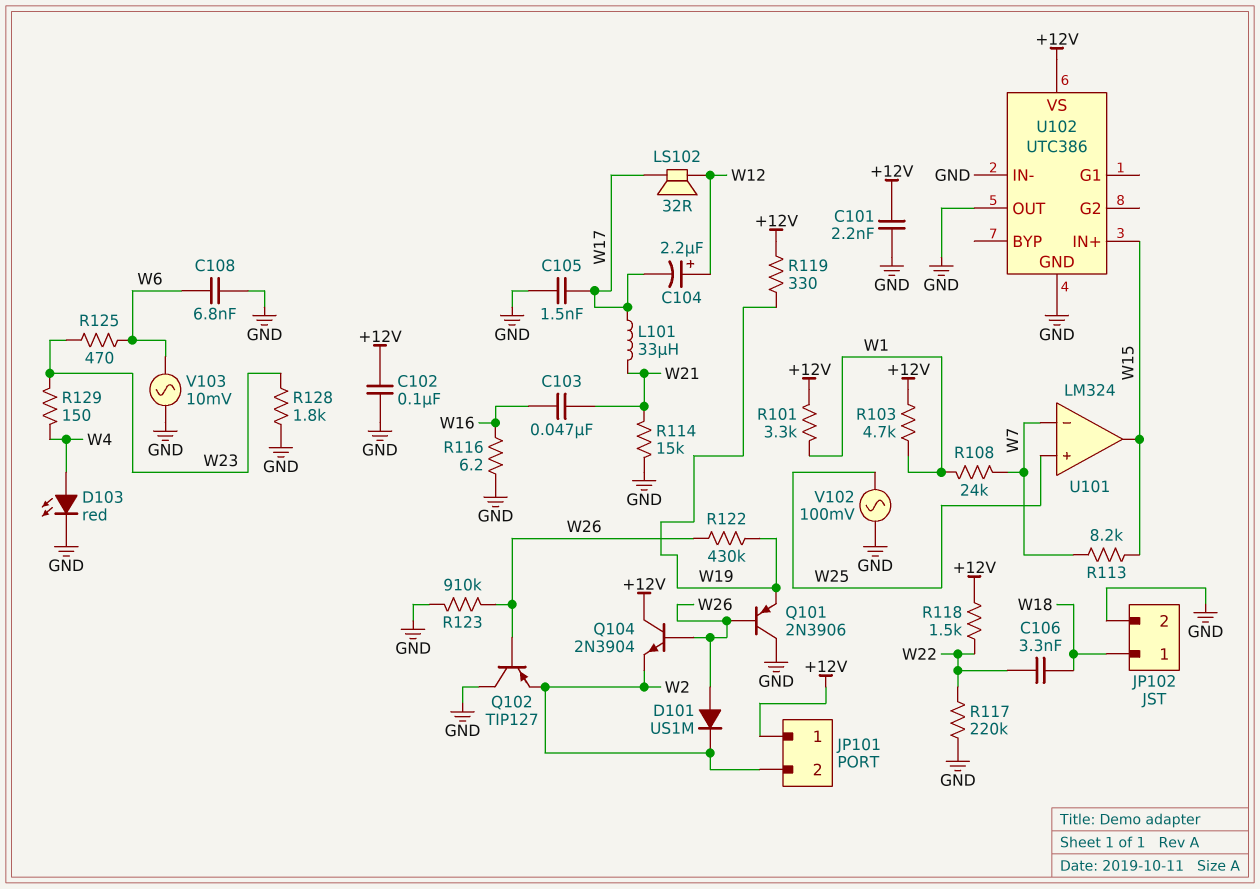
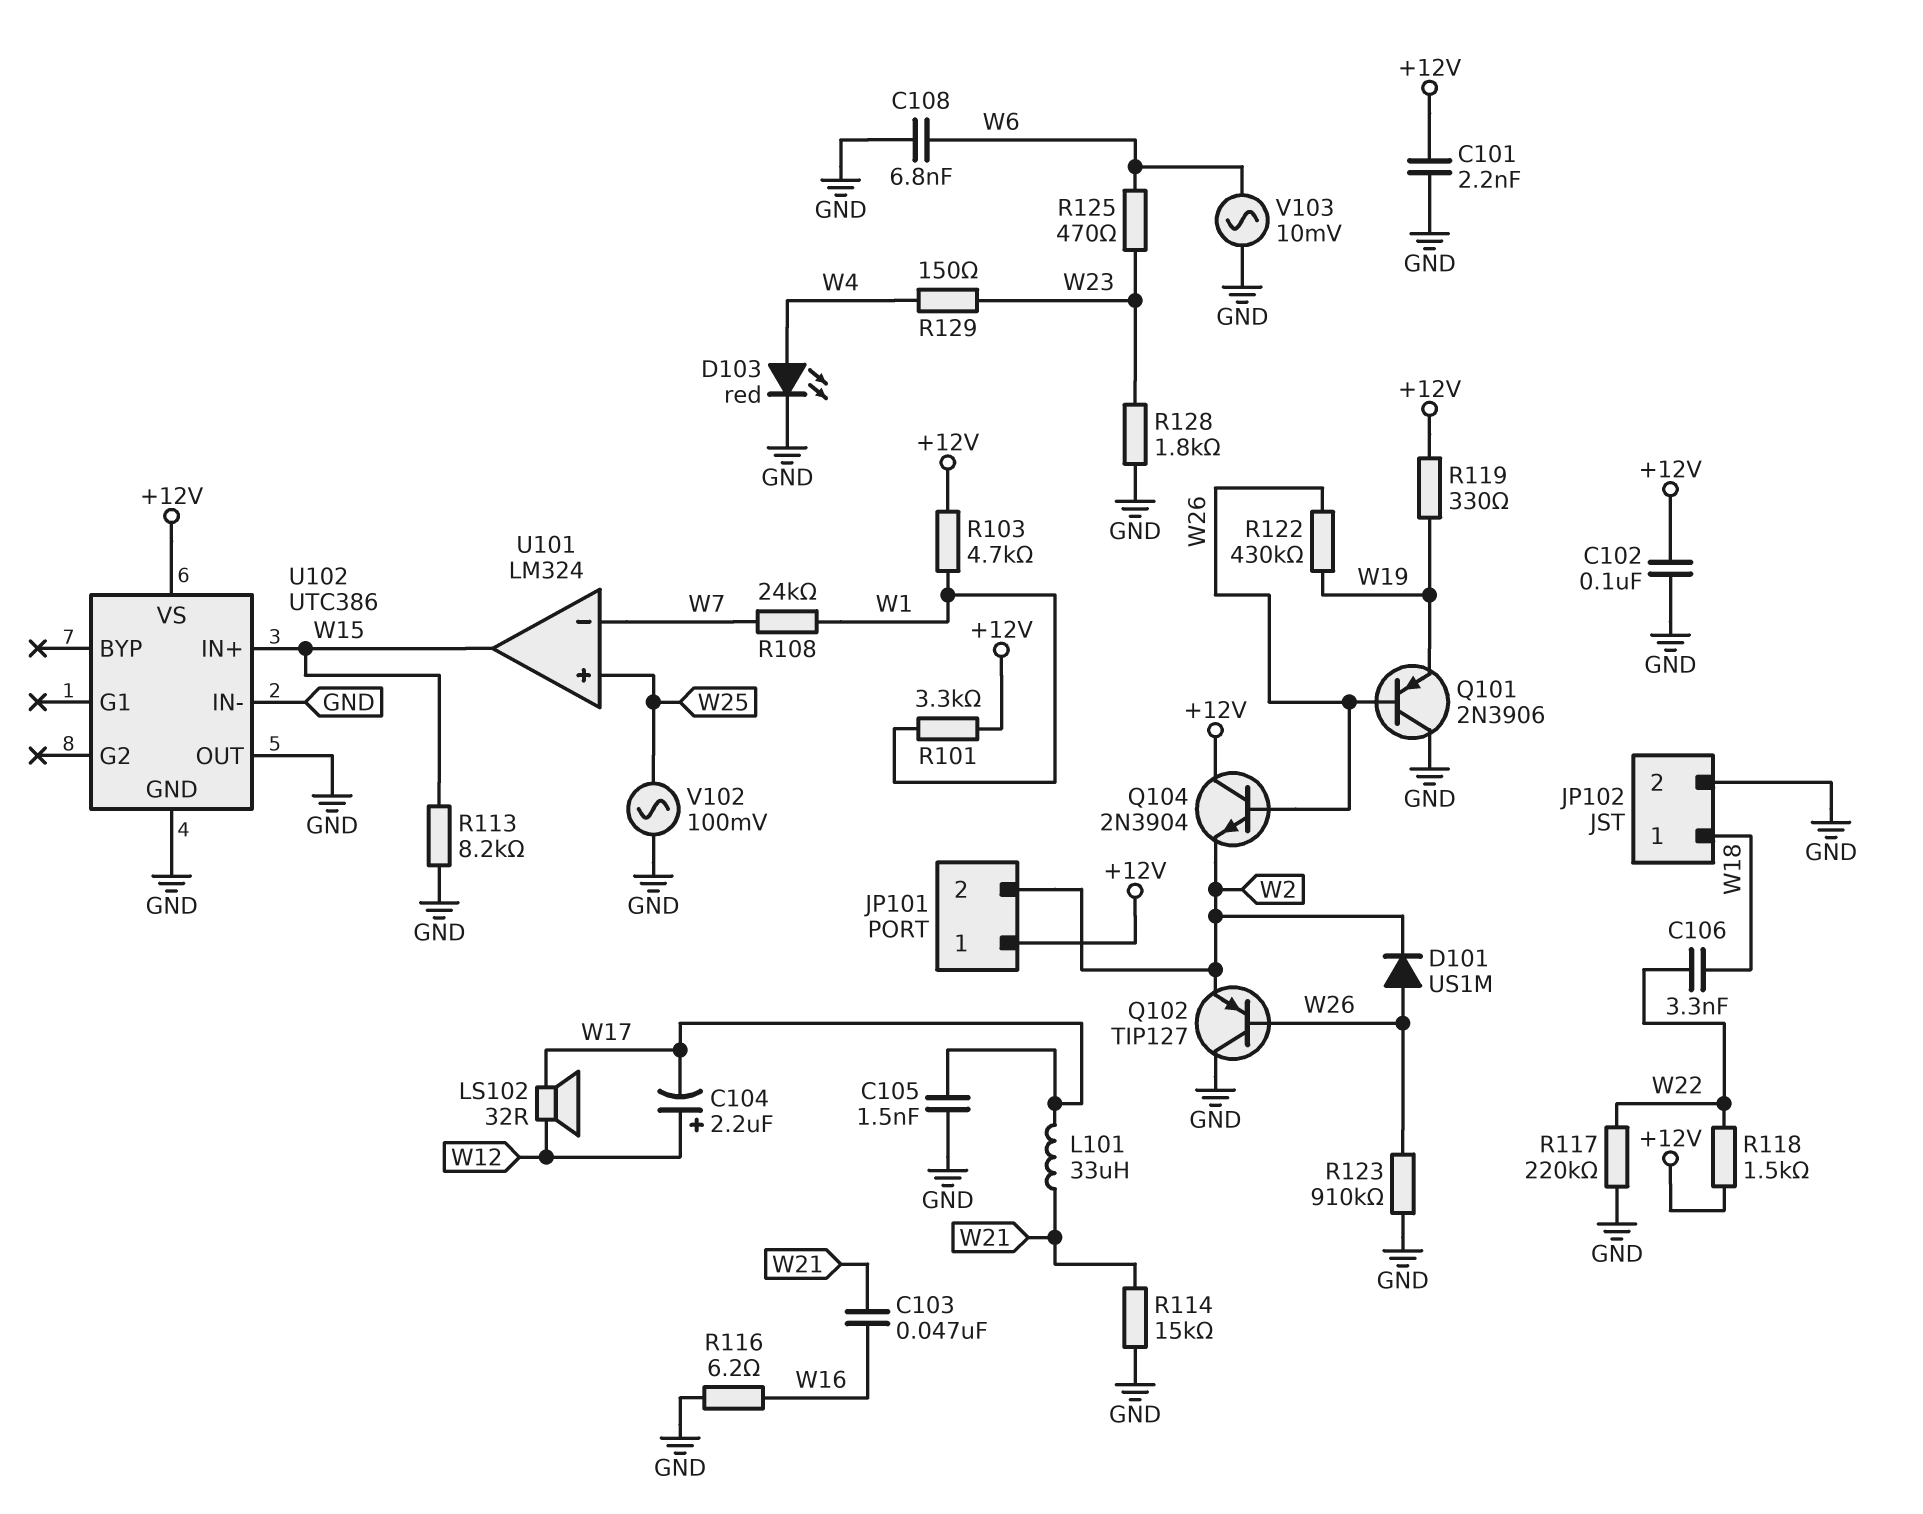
R113: 8.2k (W7, W15) -> 8.2k (GND, W15)

